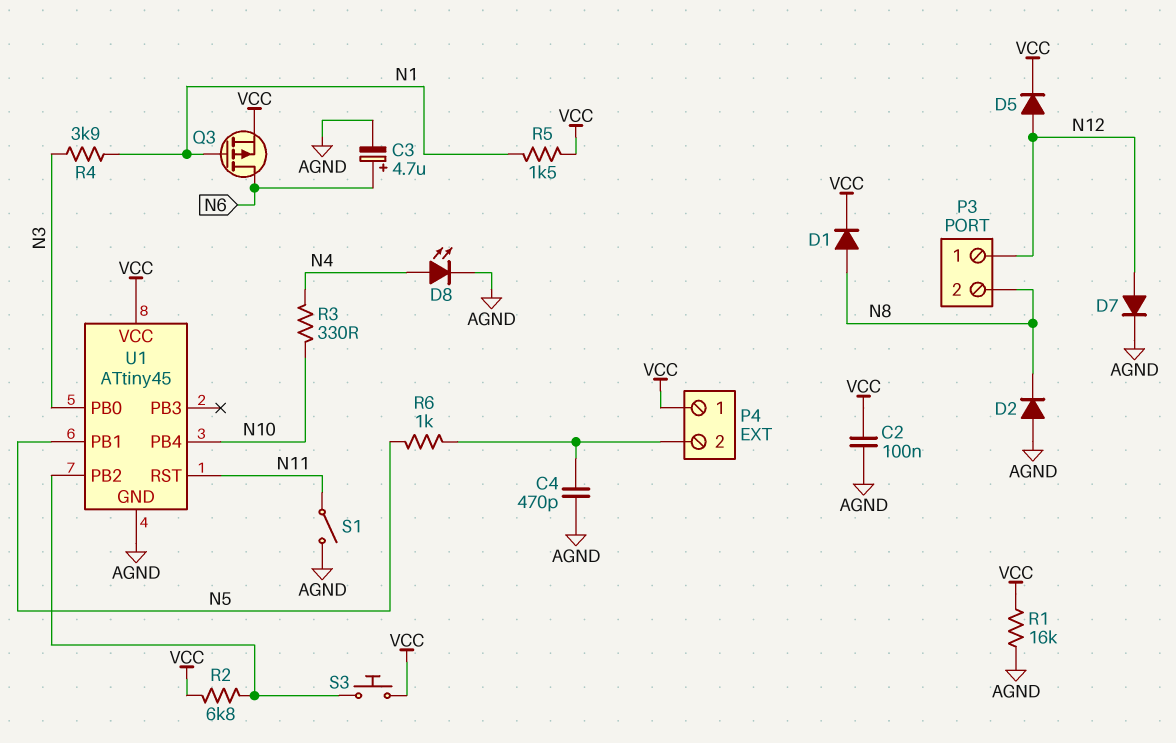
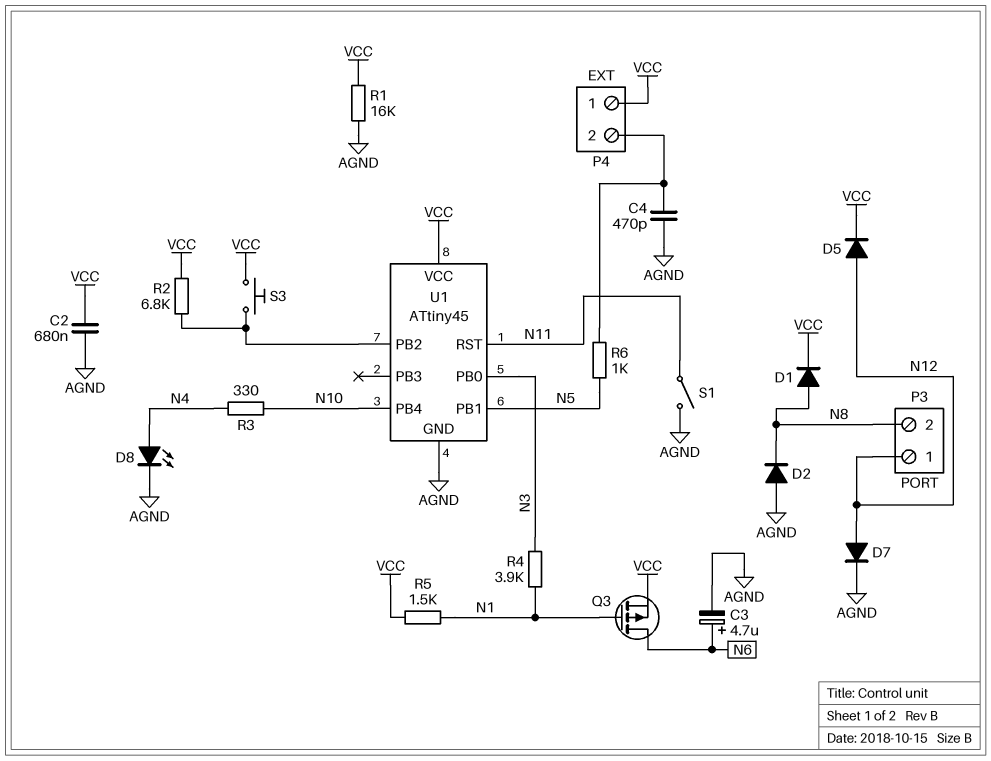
C2: 100nF (AGND, VCC) -> 680nF (AGND, VCC)

